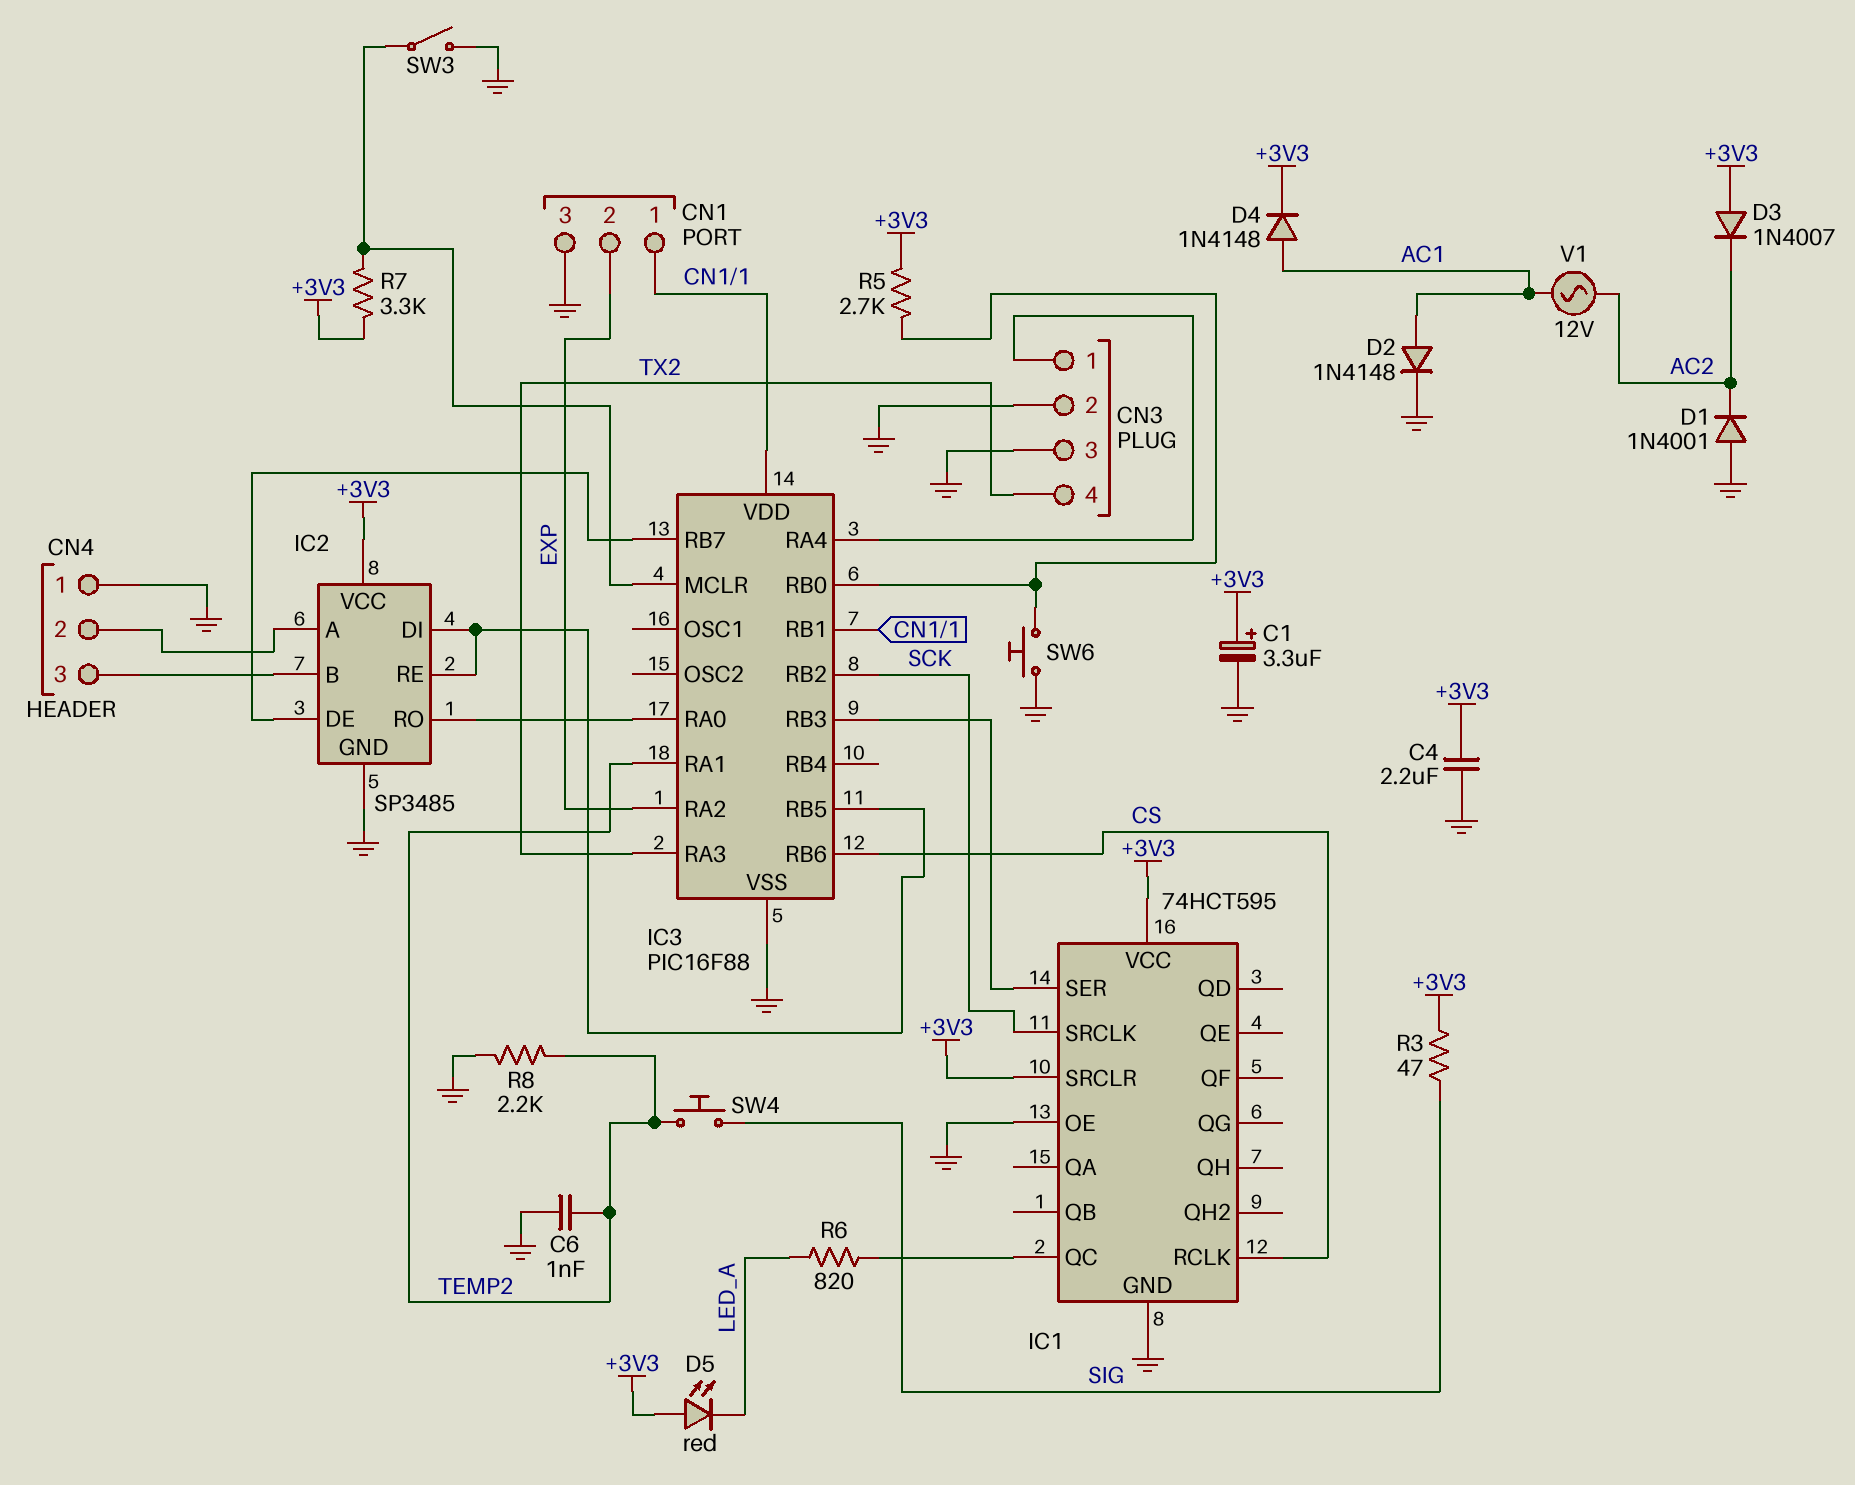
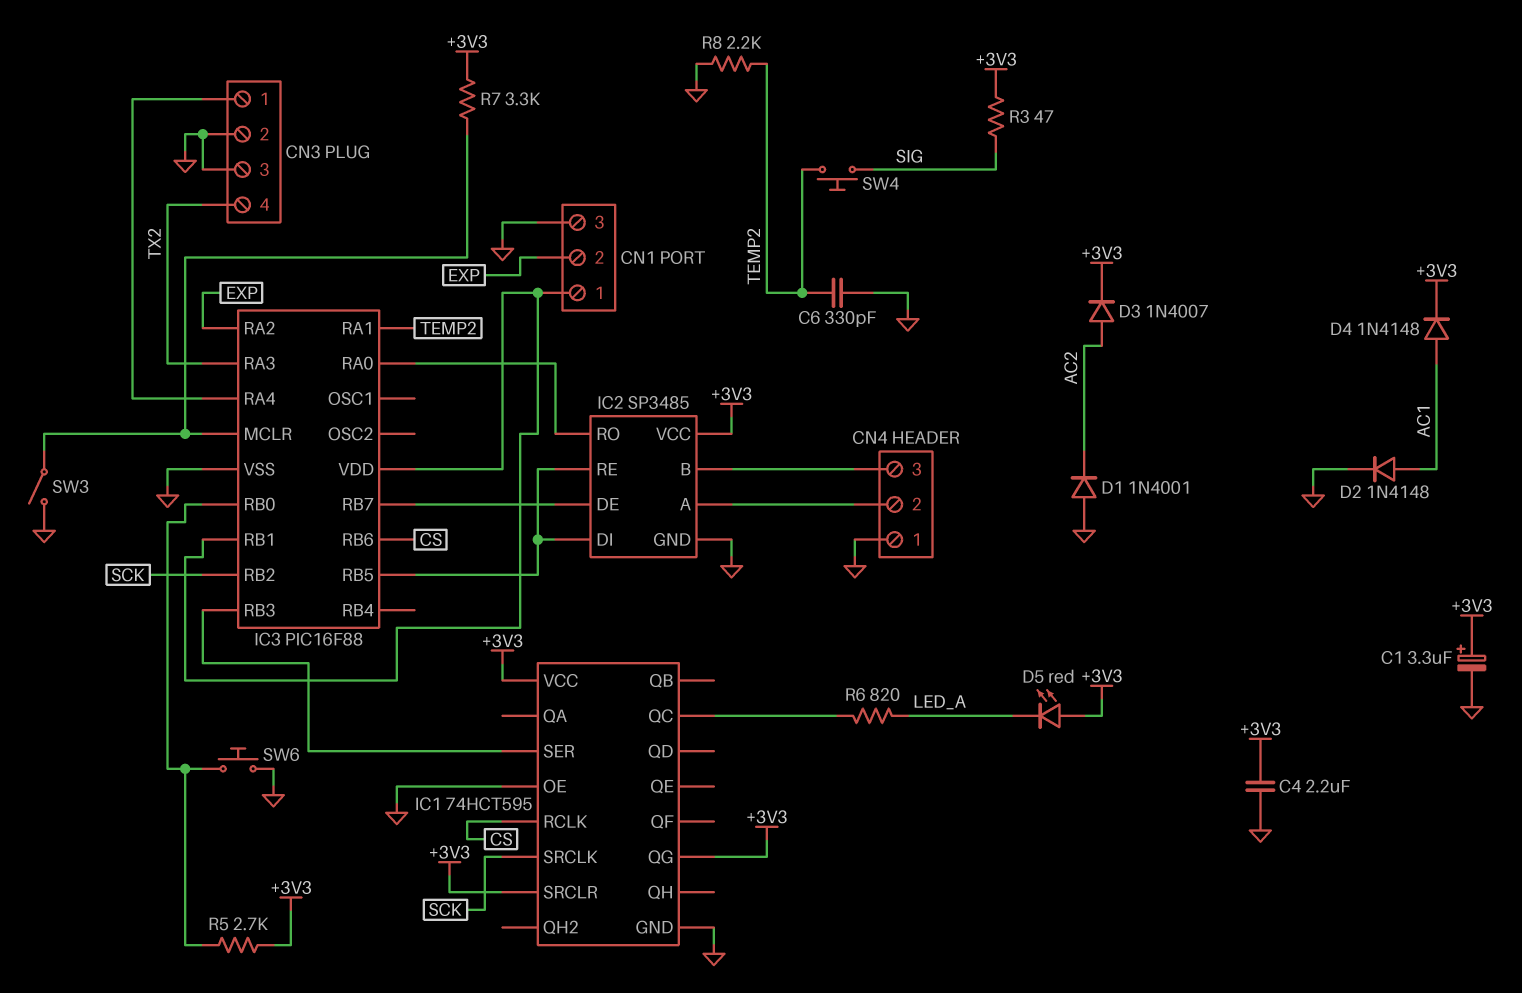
C6: 1nF (GND, TEMP2) -> 330pF (GND, TEMP2)
D3: diode 1N4007 (A +3V3, K AC2) -> diode 1N4007 (A AC2, K +3V3)
IC1 pin QG: none -> +3V3
V1: AC 12V (AC1, AC2) -> none

